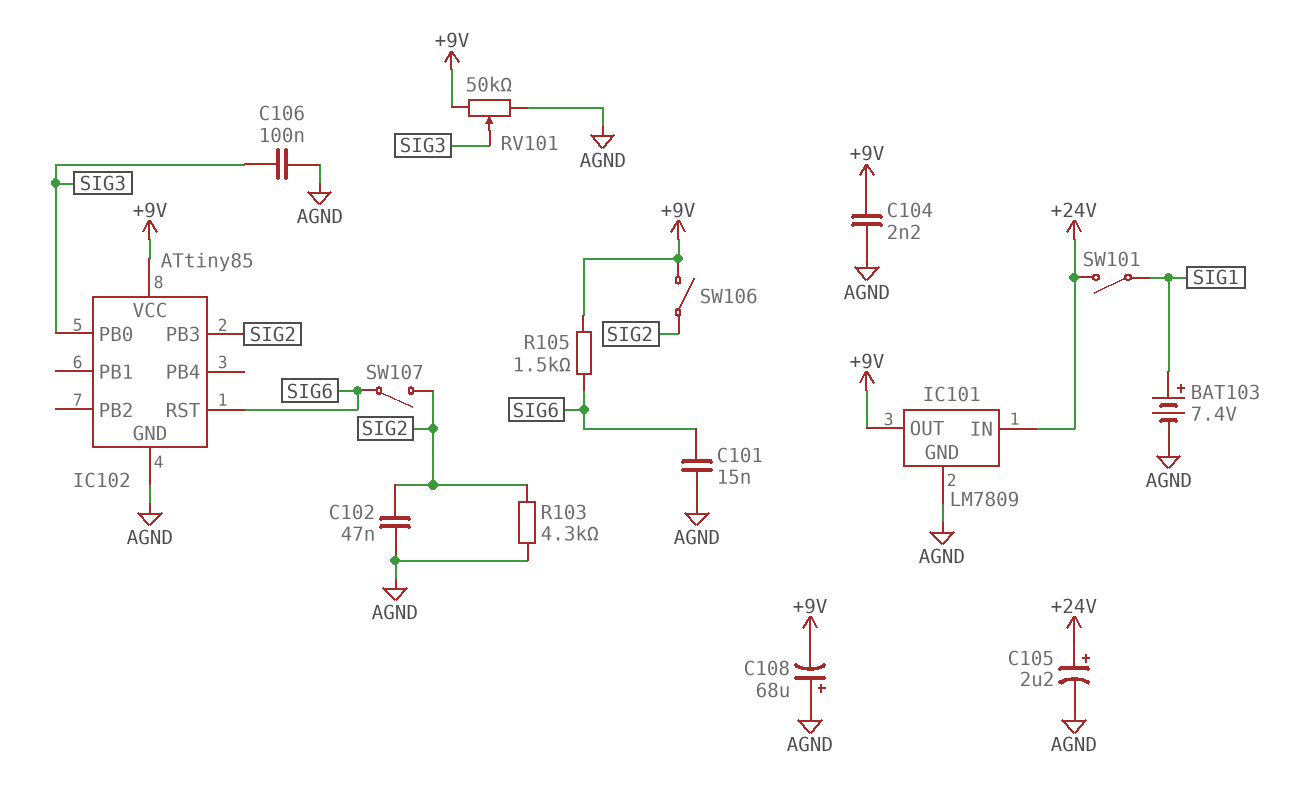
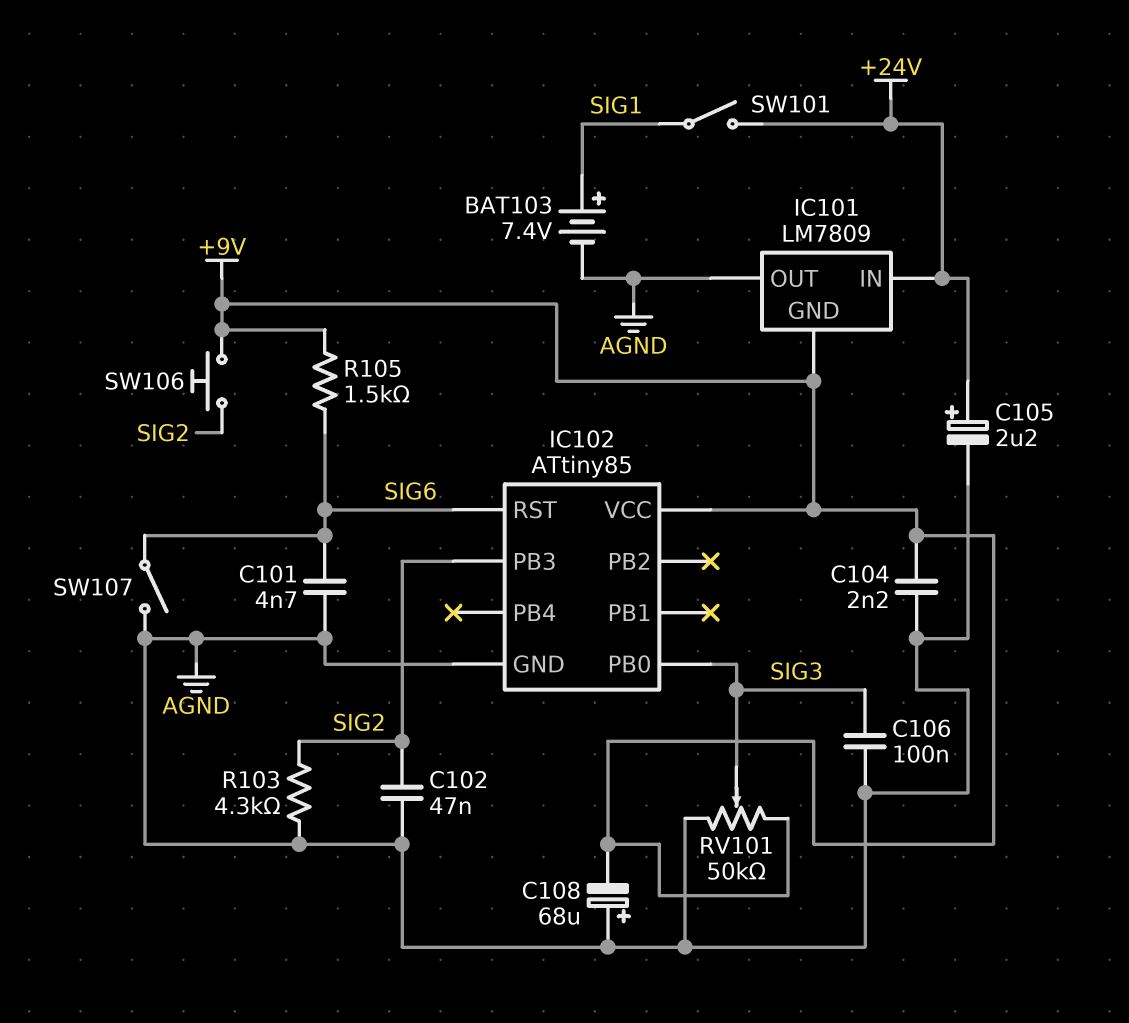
C101: 15nF (AGND, SIG6) -> 4.7nF (AGND, SIG6)
IC101 pin GND: AGND -> +9V
IC101 pin OUT: +9V -> AGND
SW106: switch (+9V, SIG2) -> button (+9V, SIG2)
SW107: switch (SIG2, SIG6) -> switch (AGND, SIG6)

